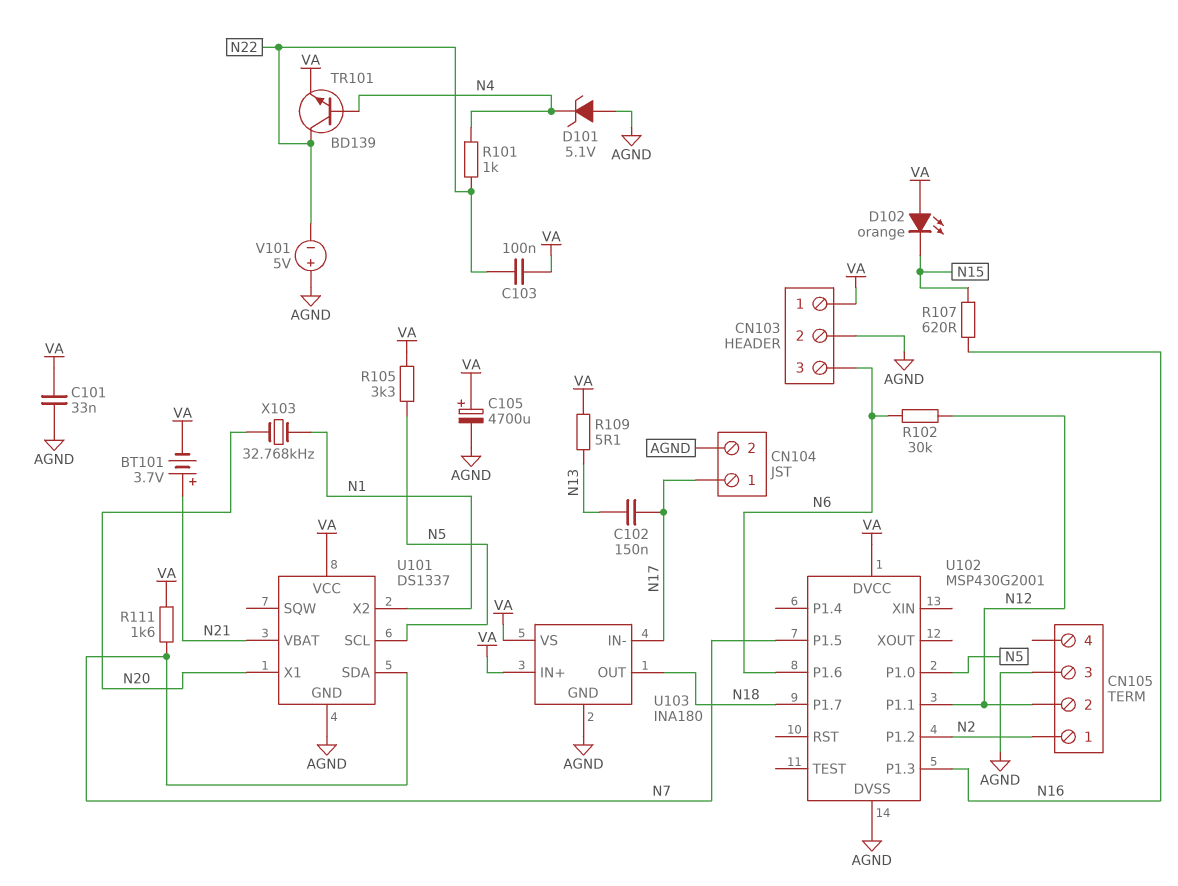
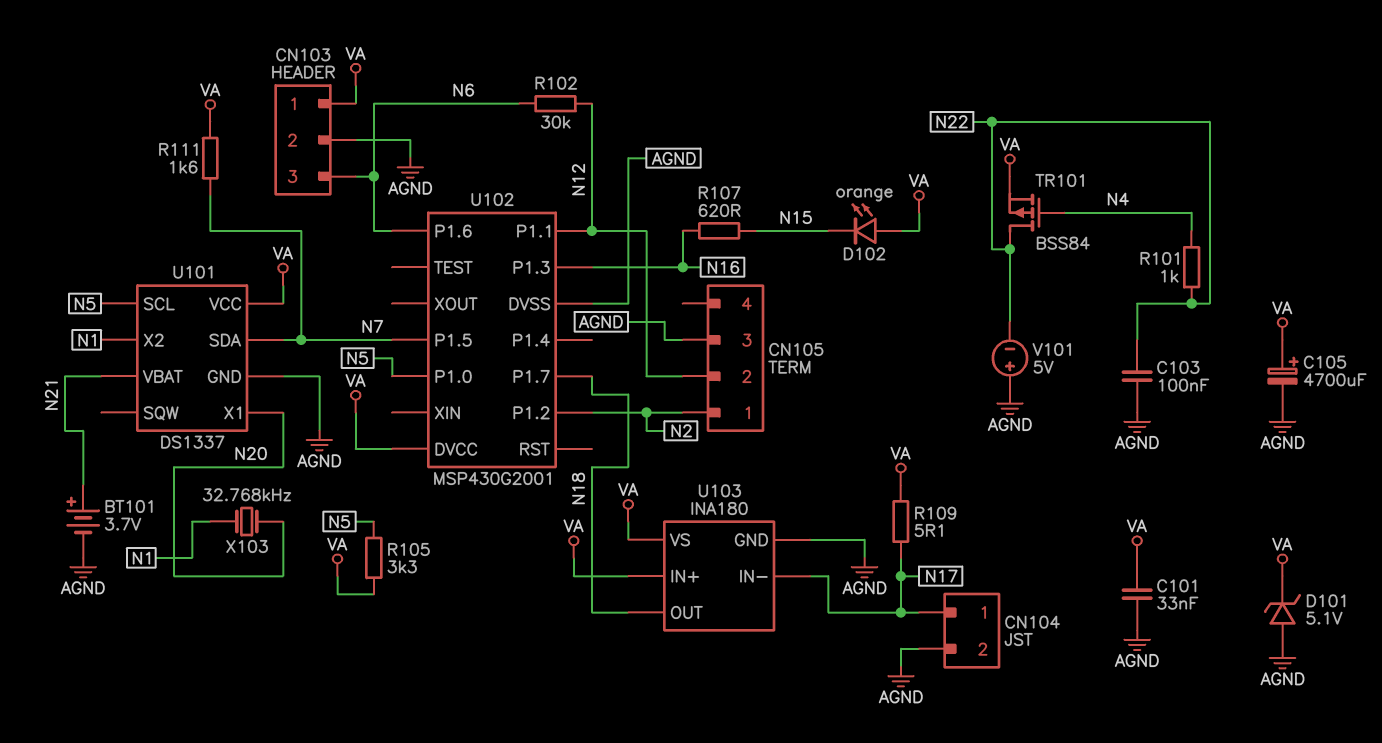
BT101: 3.7V (plus N21, minus VA) -> 3.7V (plus N21, minus AGND)
C102: 150nF (N13, N17) -> none
C103: 100nF (N22, VA) -> 100nF (AGND, N22)
D101: zener 5.1V (A AGND, K N4) -> zener 5.1V (A AGND, K VA)
R109: 5.1 (N13, VA) -> 5.1 (N17, VA)
TR101: NPN BD139 (B N4, C N22, E VA) -> PMOS BSS84 (G N4, D N22, S VA)

